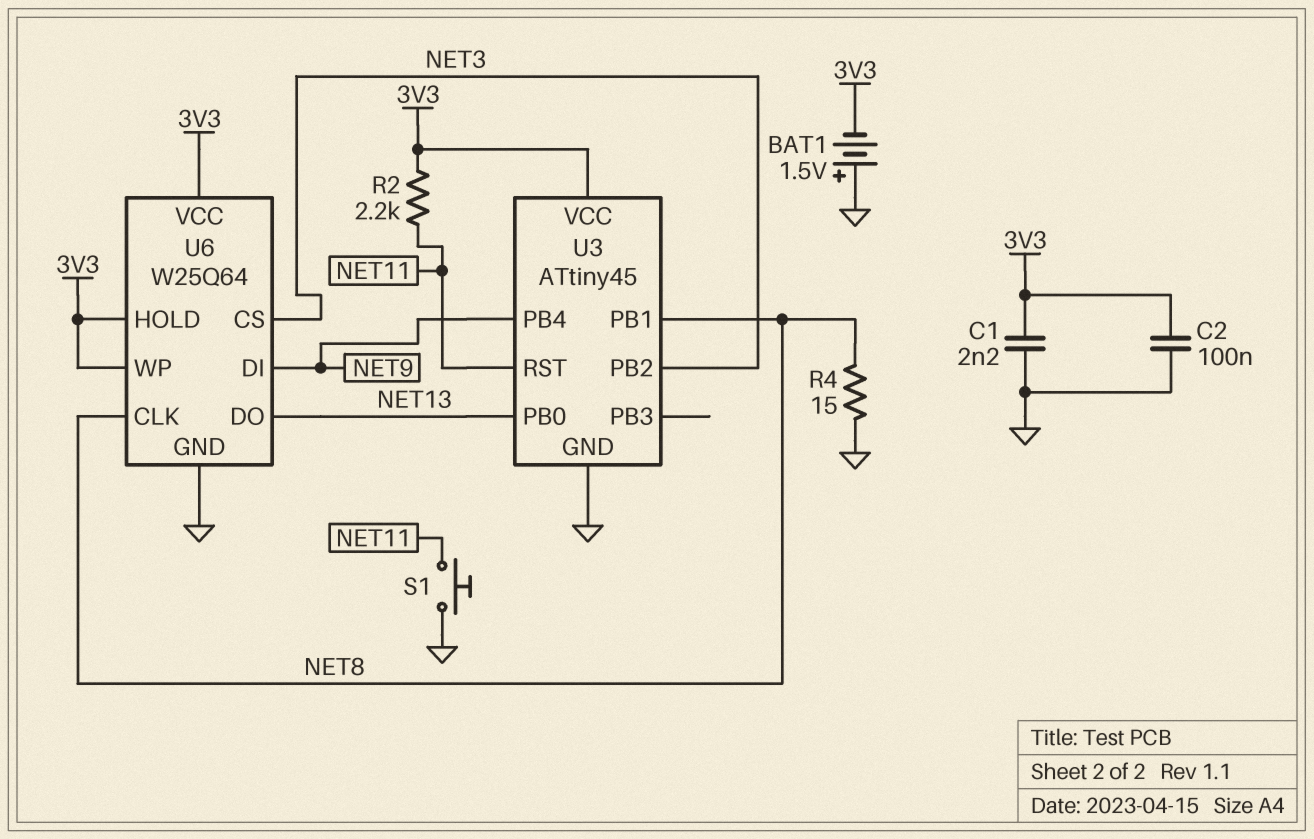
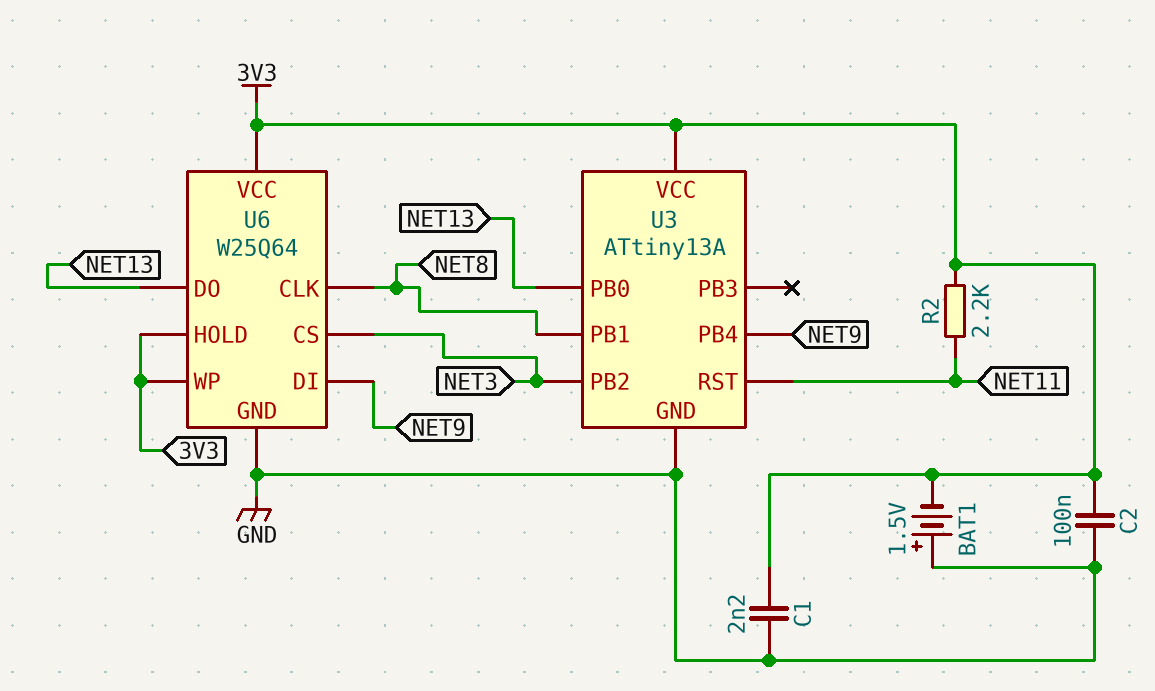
R4: 15 (GND, NET8) -> none
S1: button (GND, NET11) -> none
U3: ATtiny45 -> ATtiny13A

